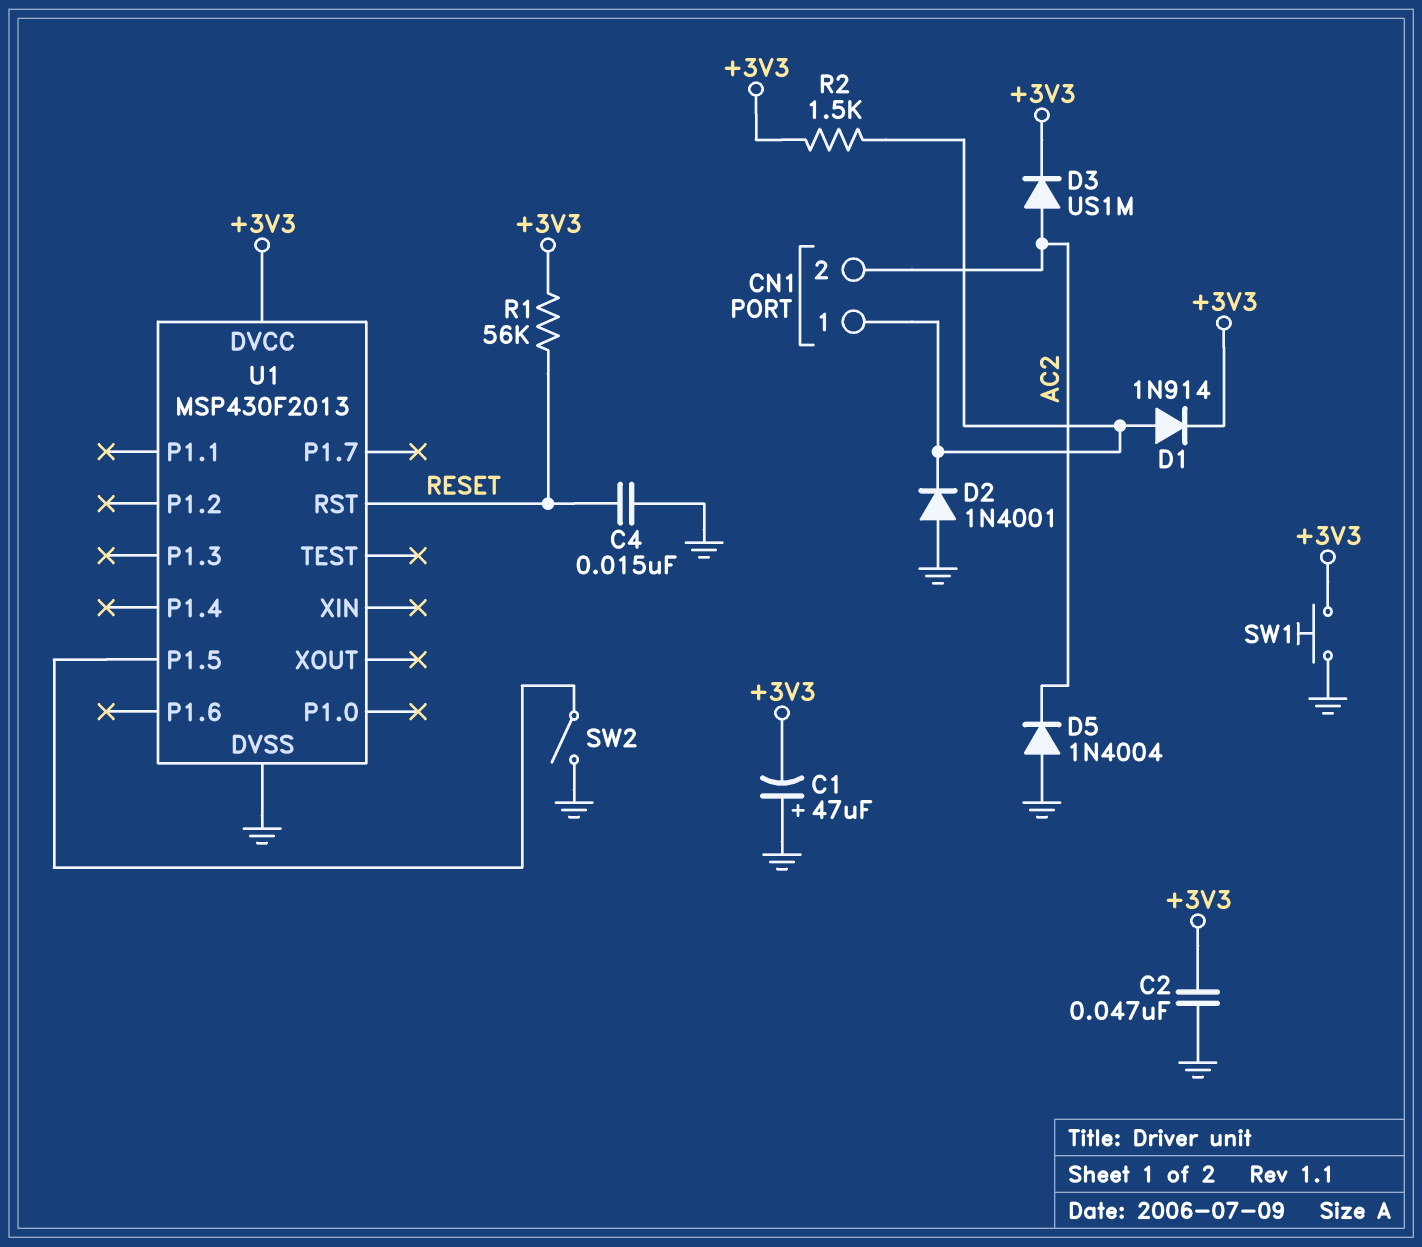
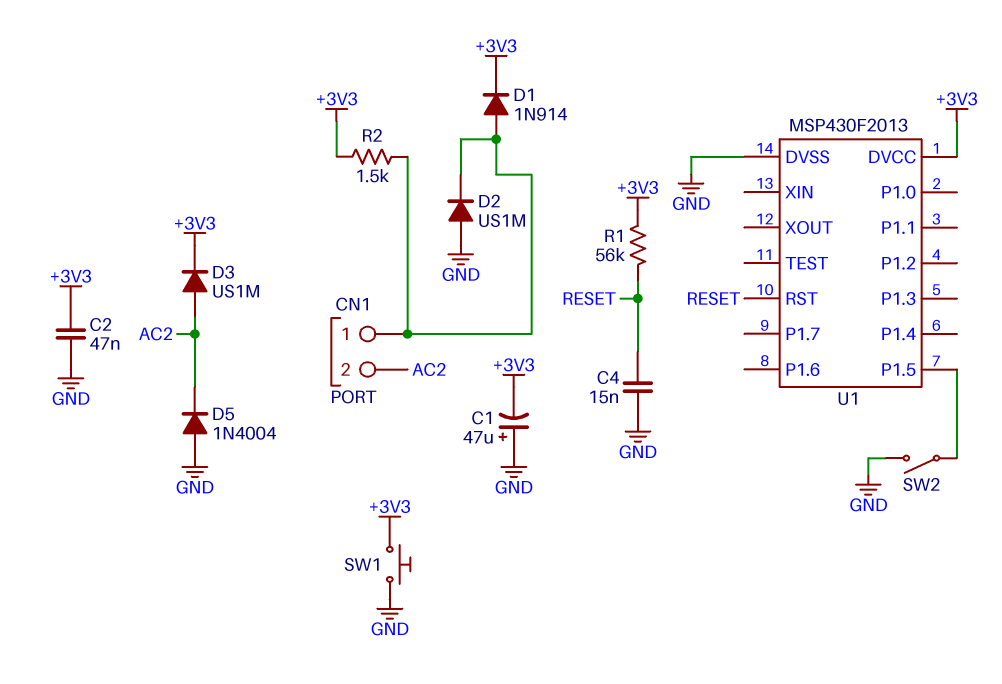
D2: diode 1N4001 (A GND, K CN1/1) -> diode US1M (A GND, K CN1/1)

